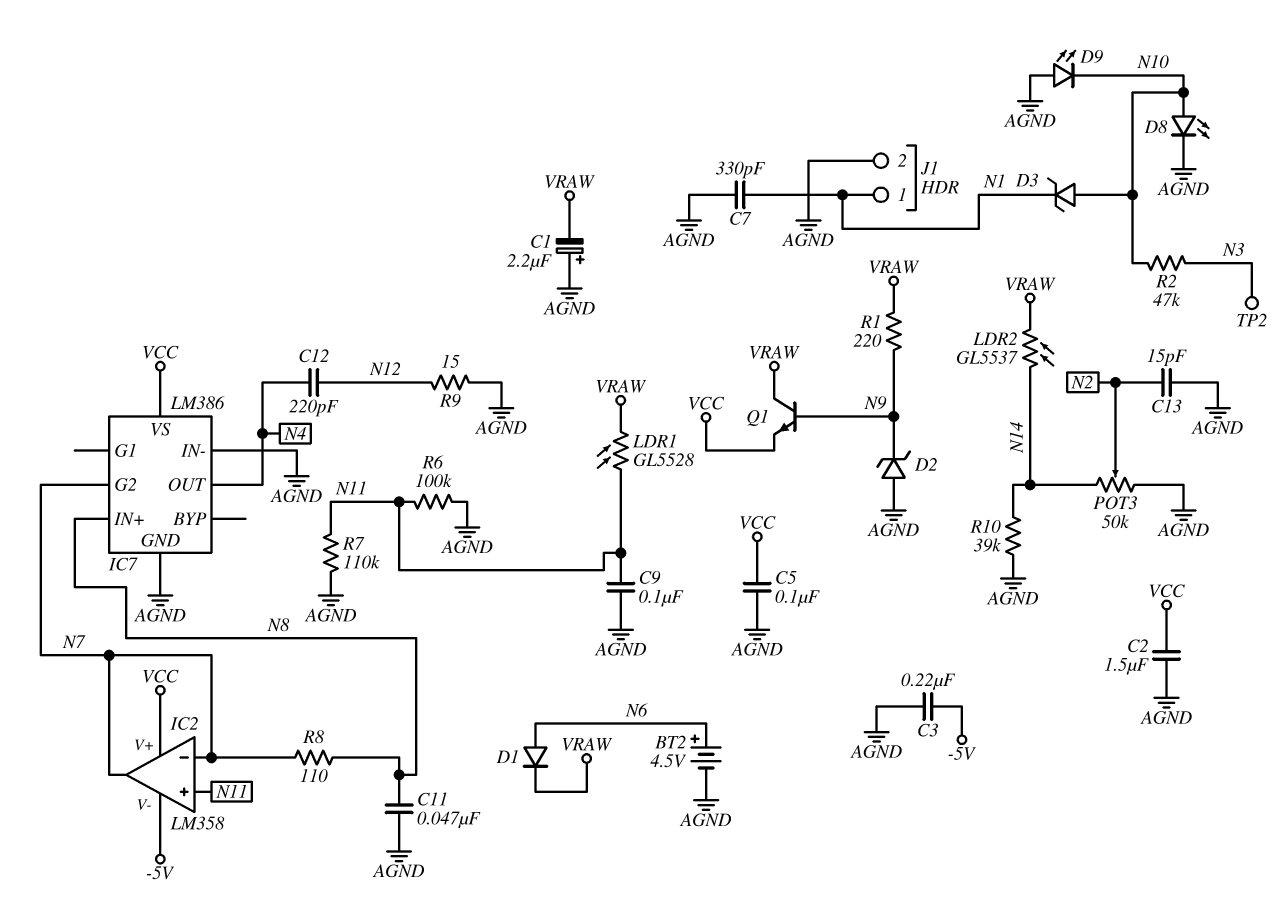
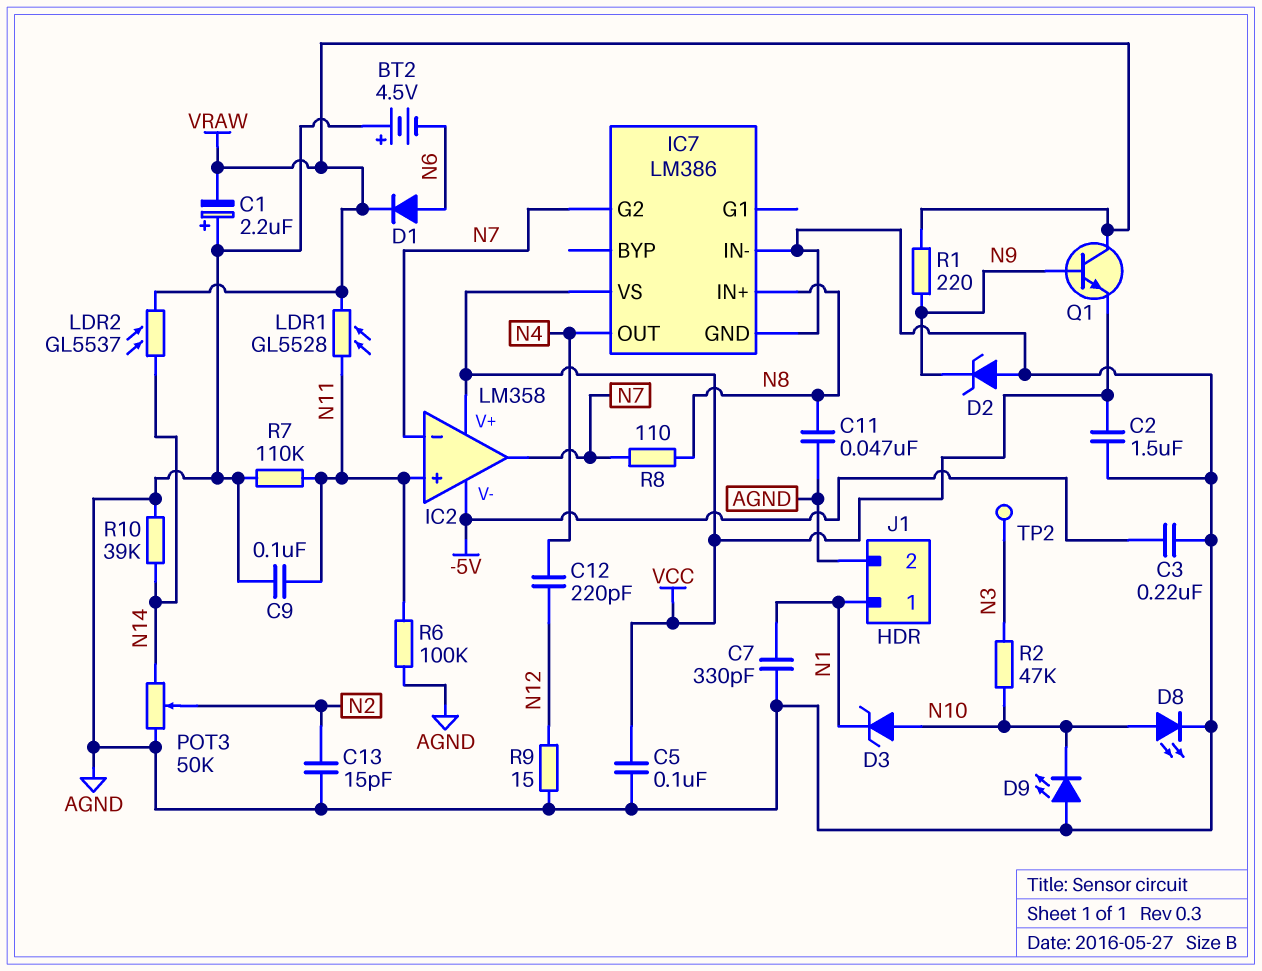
BT2: 4.5V (plus N6, minus AGND) -> 4.5V (plus AGND, minus N6)

